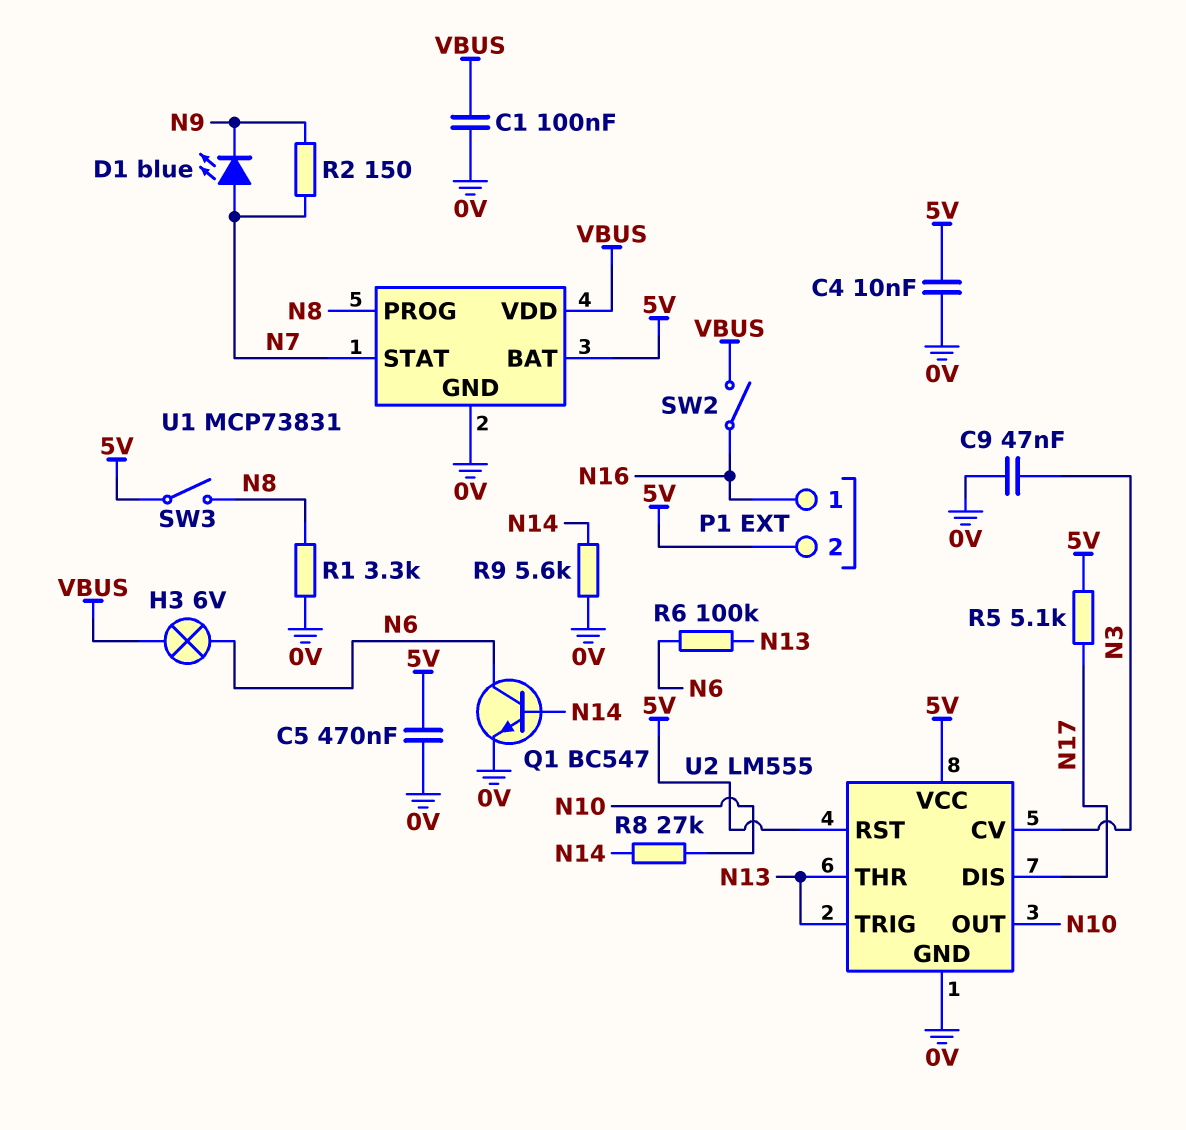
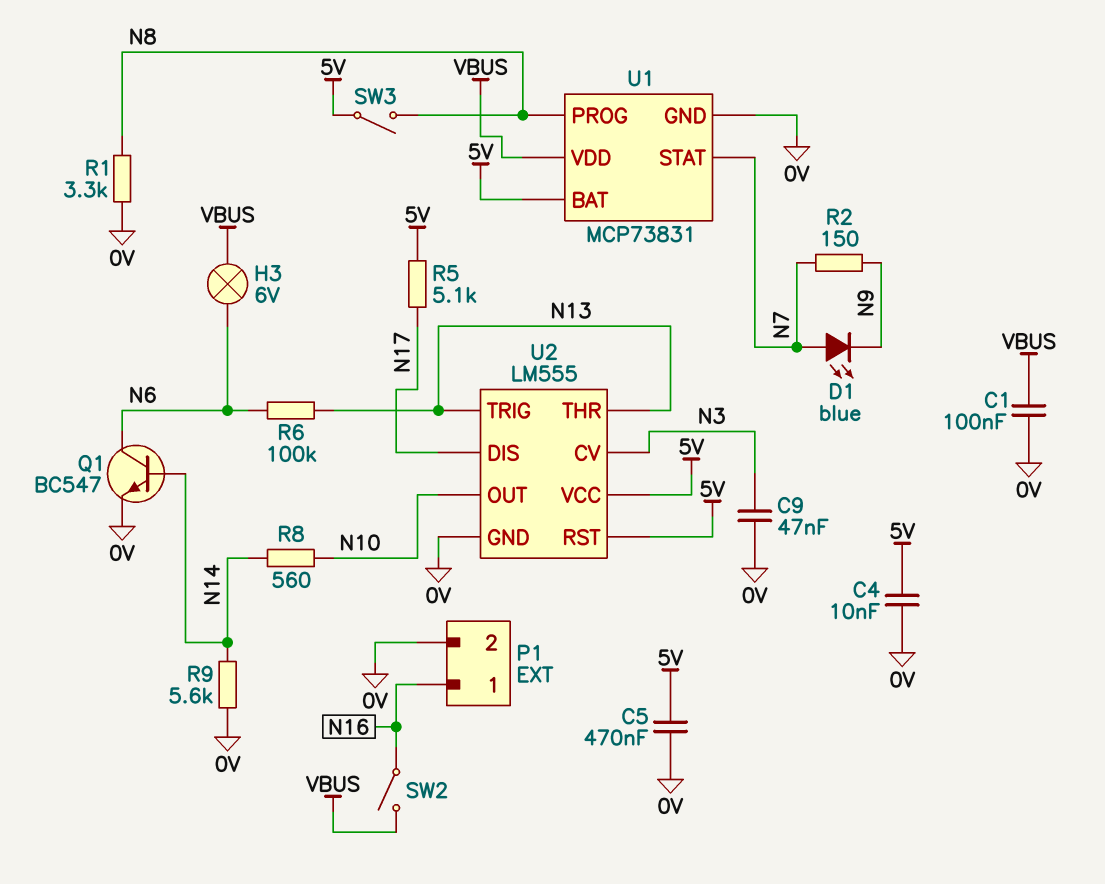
P1 pin 2: 5V -> 0V
R8: 27k (N10, N14) -> 560 (N10, N14)

